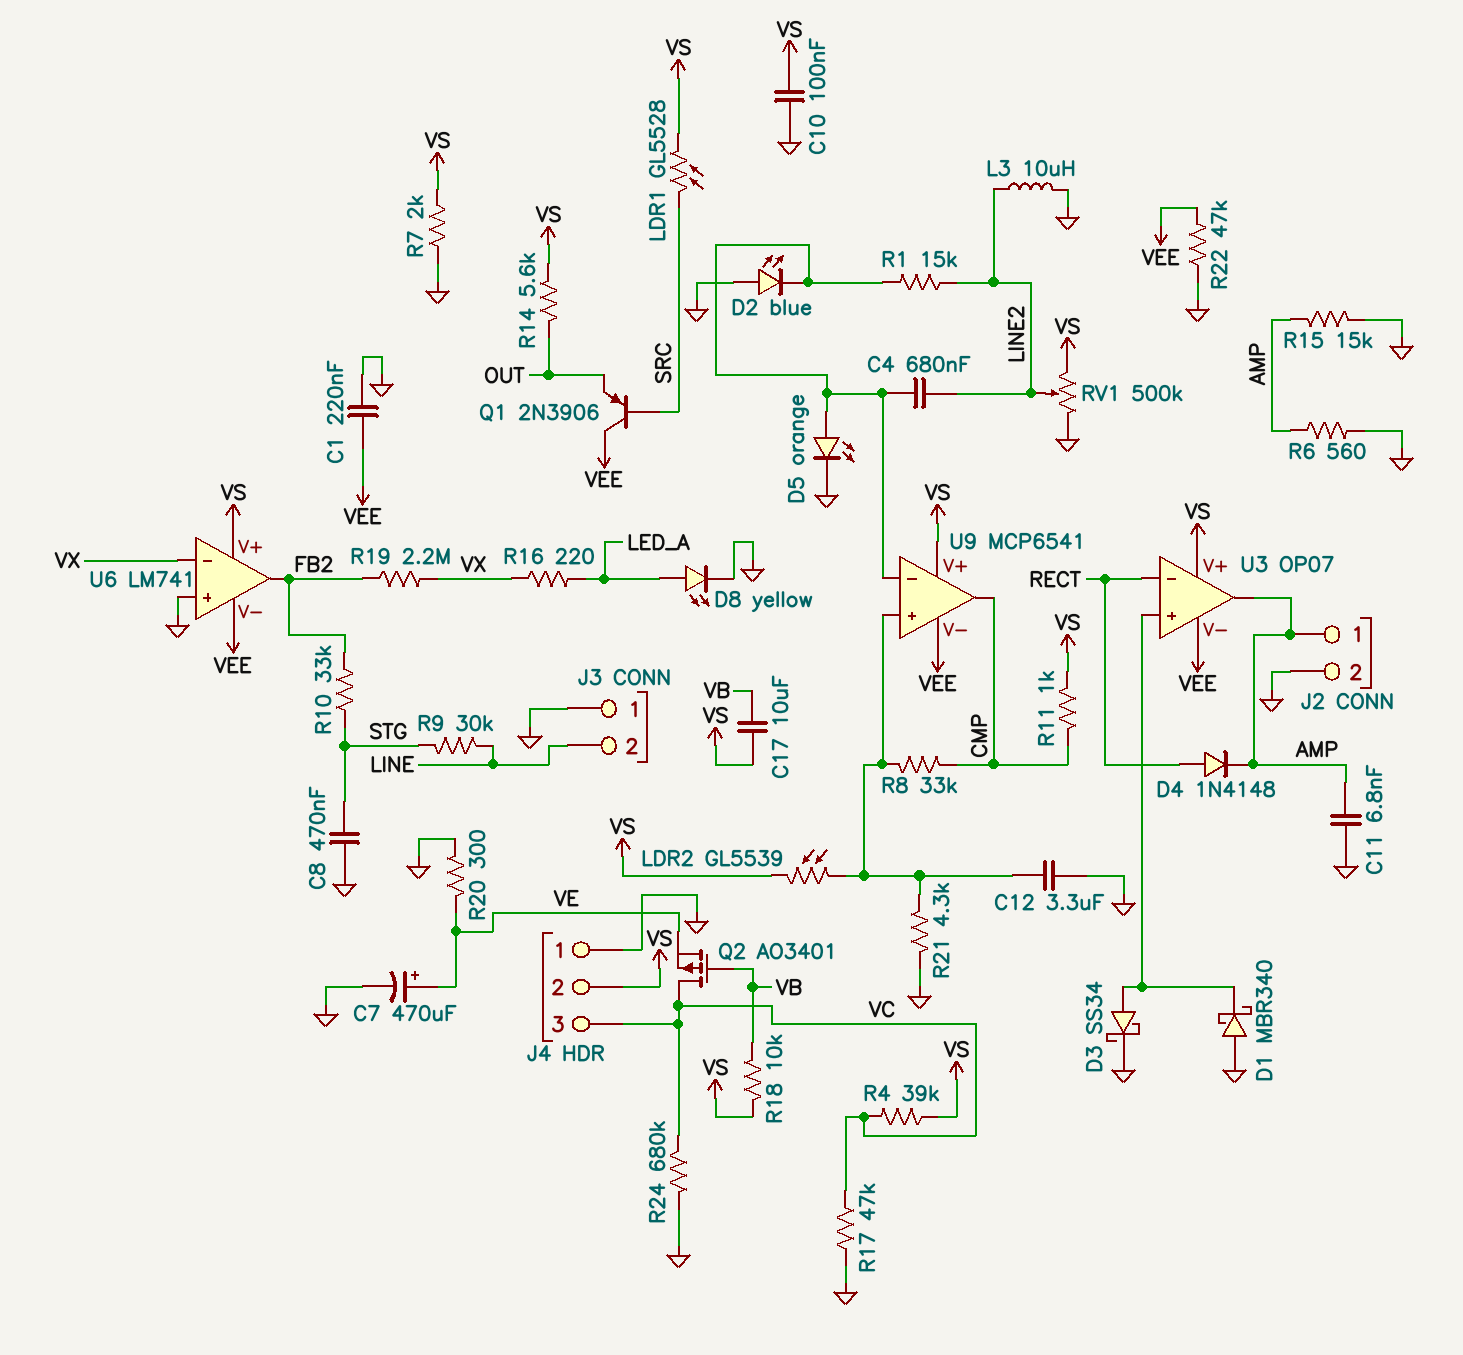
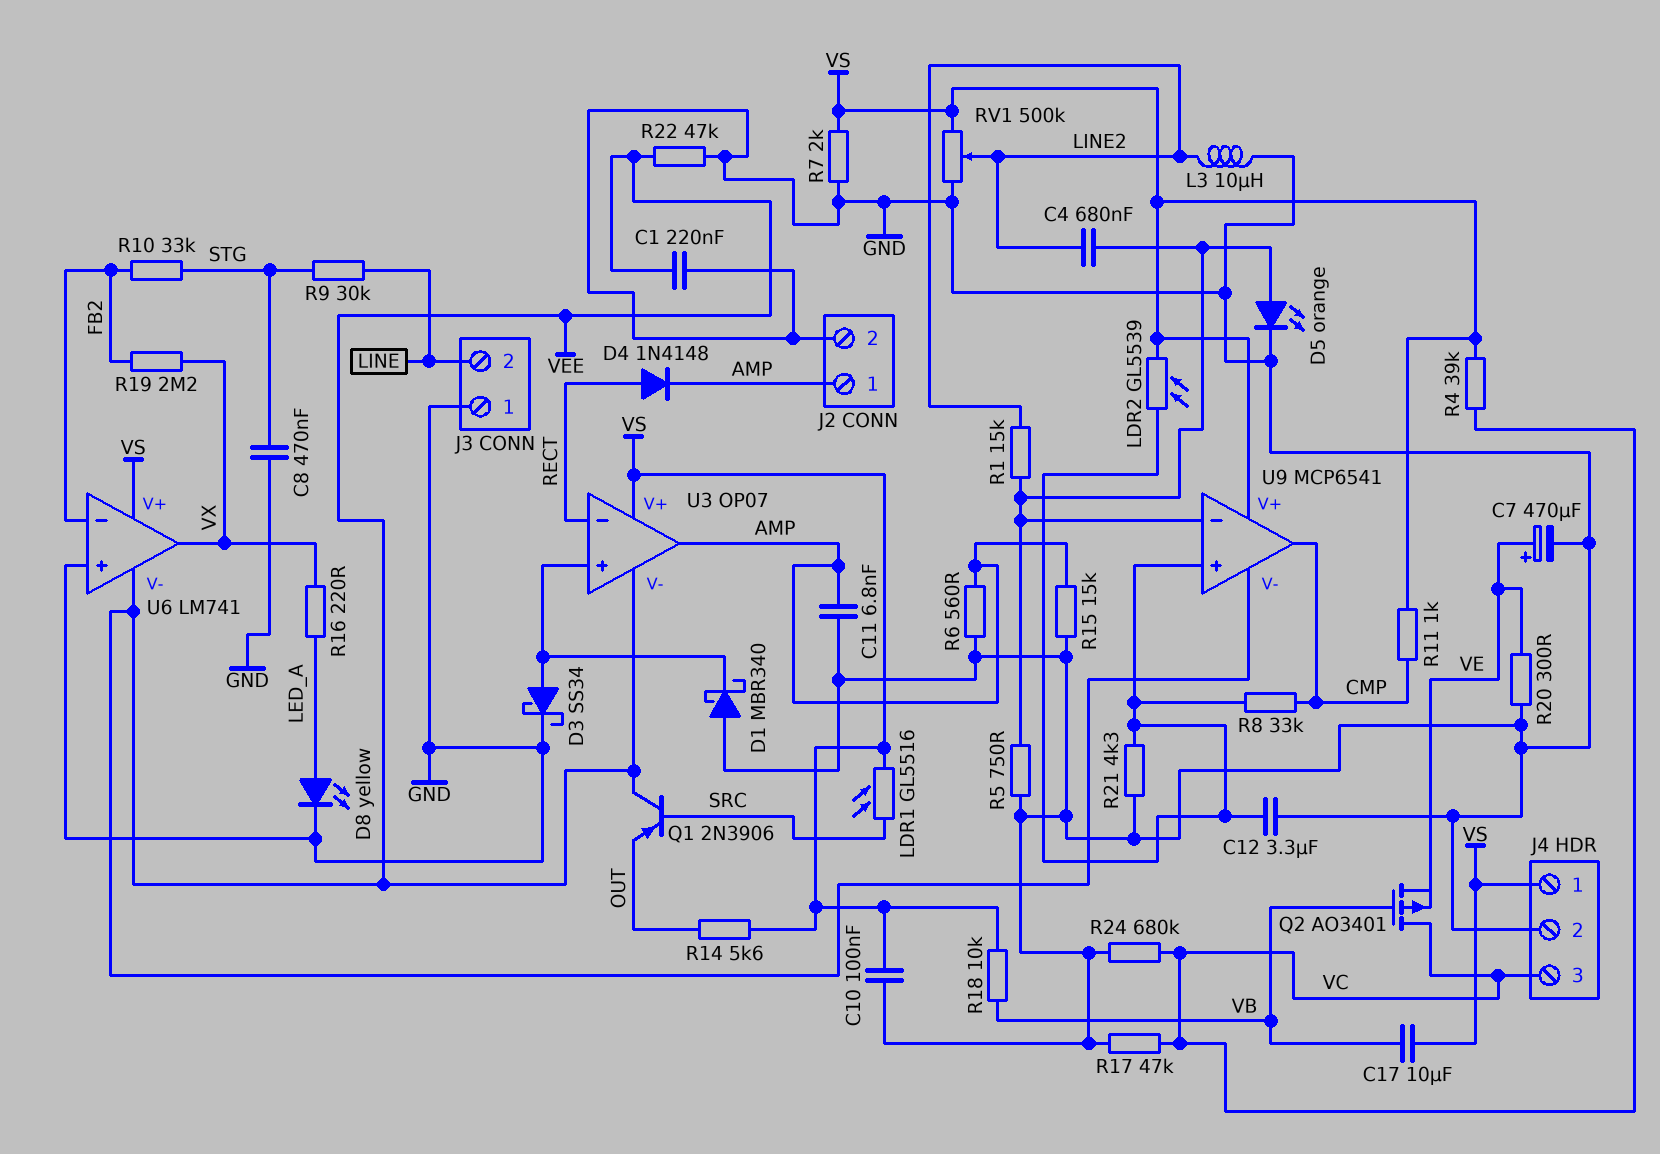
D2: LED blue (A GND, K U9/in-) -> none
J4 pin 1: GND -> VS
J4 pin 2: VS -> GND
LDR1: GL5528 (SRC, VS) -> GL5516 (SRC, VS)
R5: none -> 750 (GND, U9/in-)
U6 pin in-: VX -> FB2
U6 pin out: FB2 -> VX

